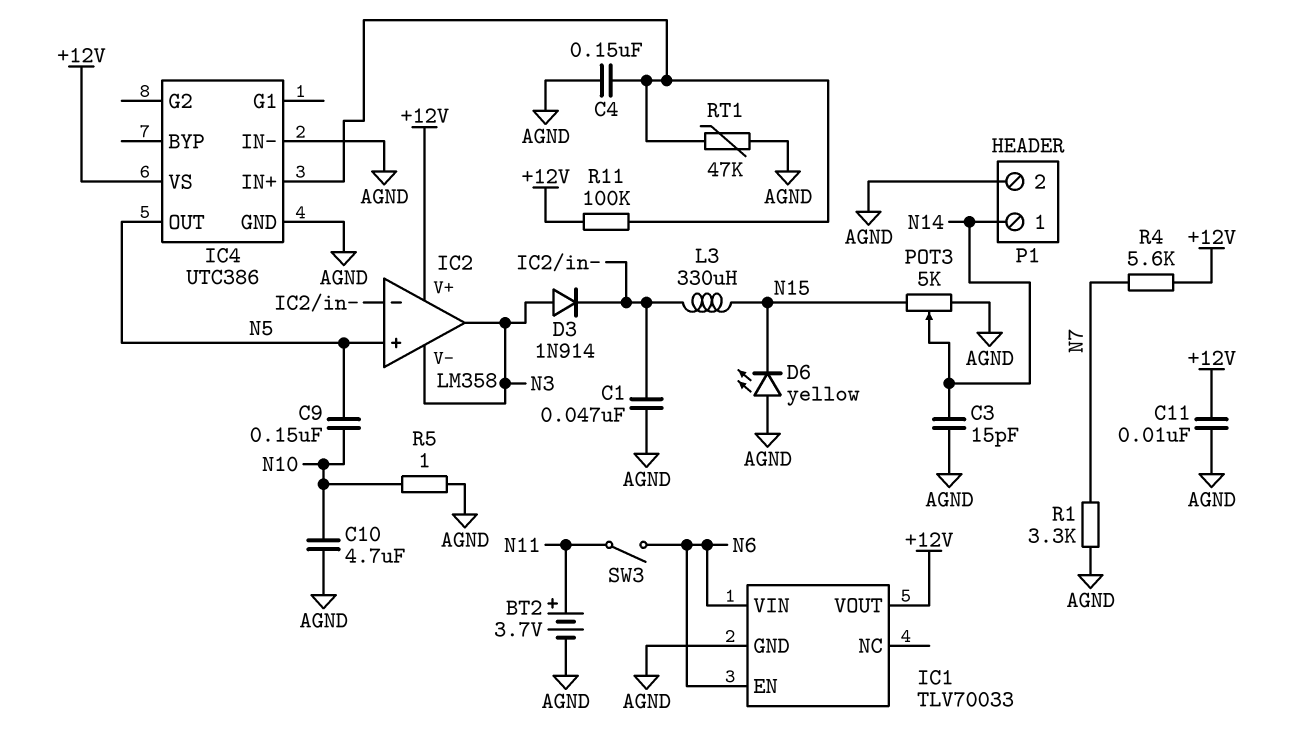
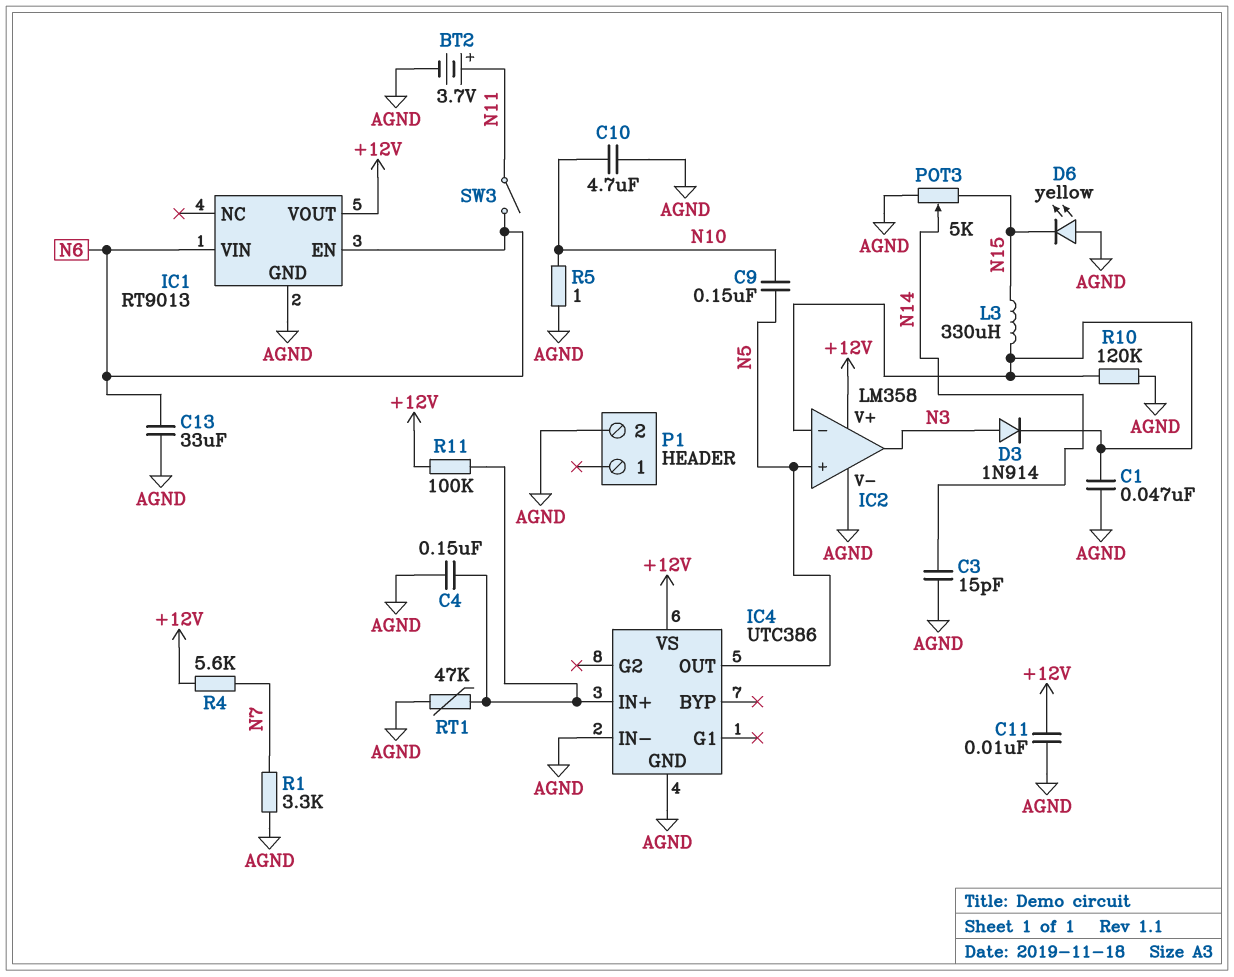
C13: none -> 33uF (AGND, N6)
IC1: TLV70033 -> RT9013
IC2 pin V-: N3 -> AGND
P1 pin 1: N14 -> none
R10: none -> 120k (AGND, IC2/in-)

